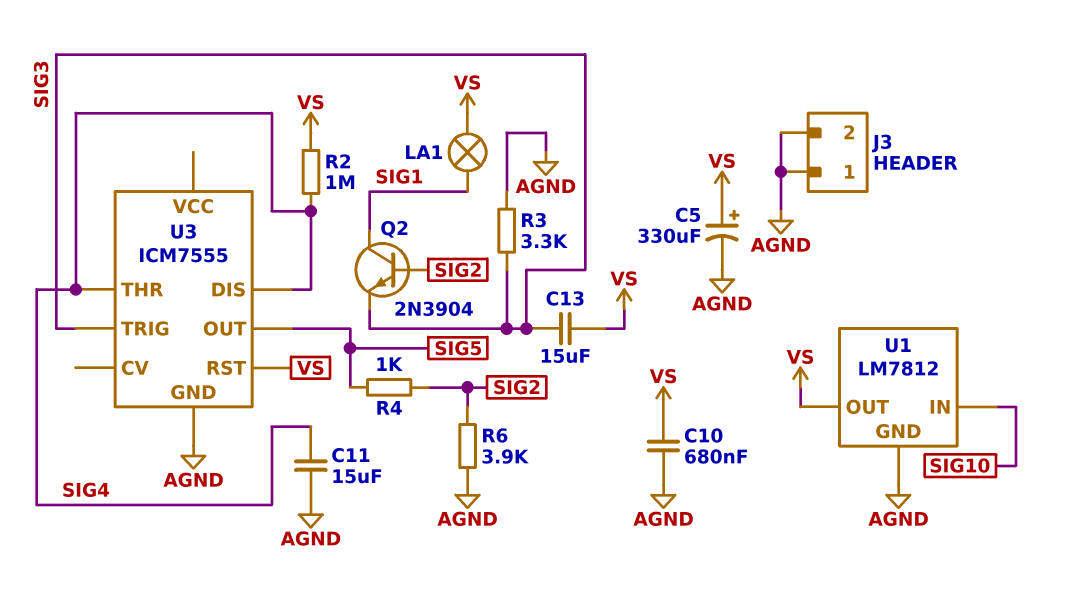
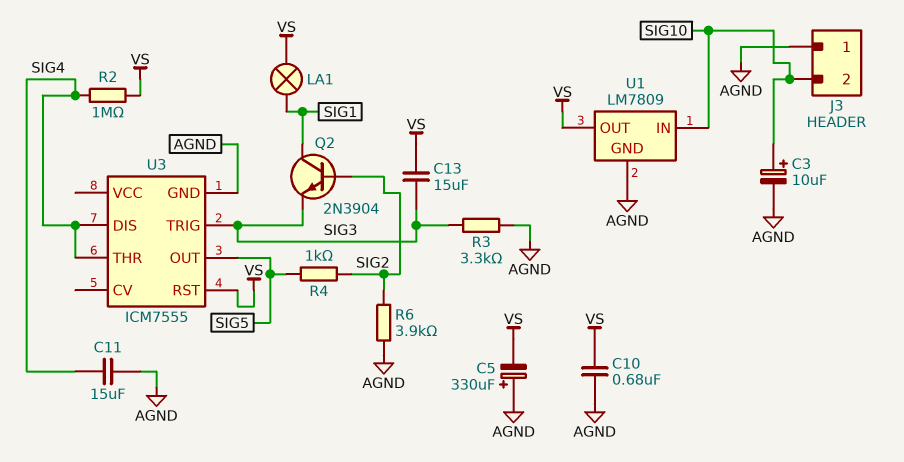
C3: none -> 10uF (plus SIG10, minus AGND)
C5: 330uF (plus VS, minus AGND) -> 330uF (plus AGND, minus VS)
J3 pin 2: AGND -> SIG10
U1: LM7812 -> LM7809

